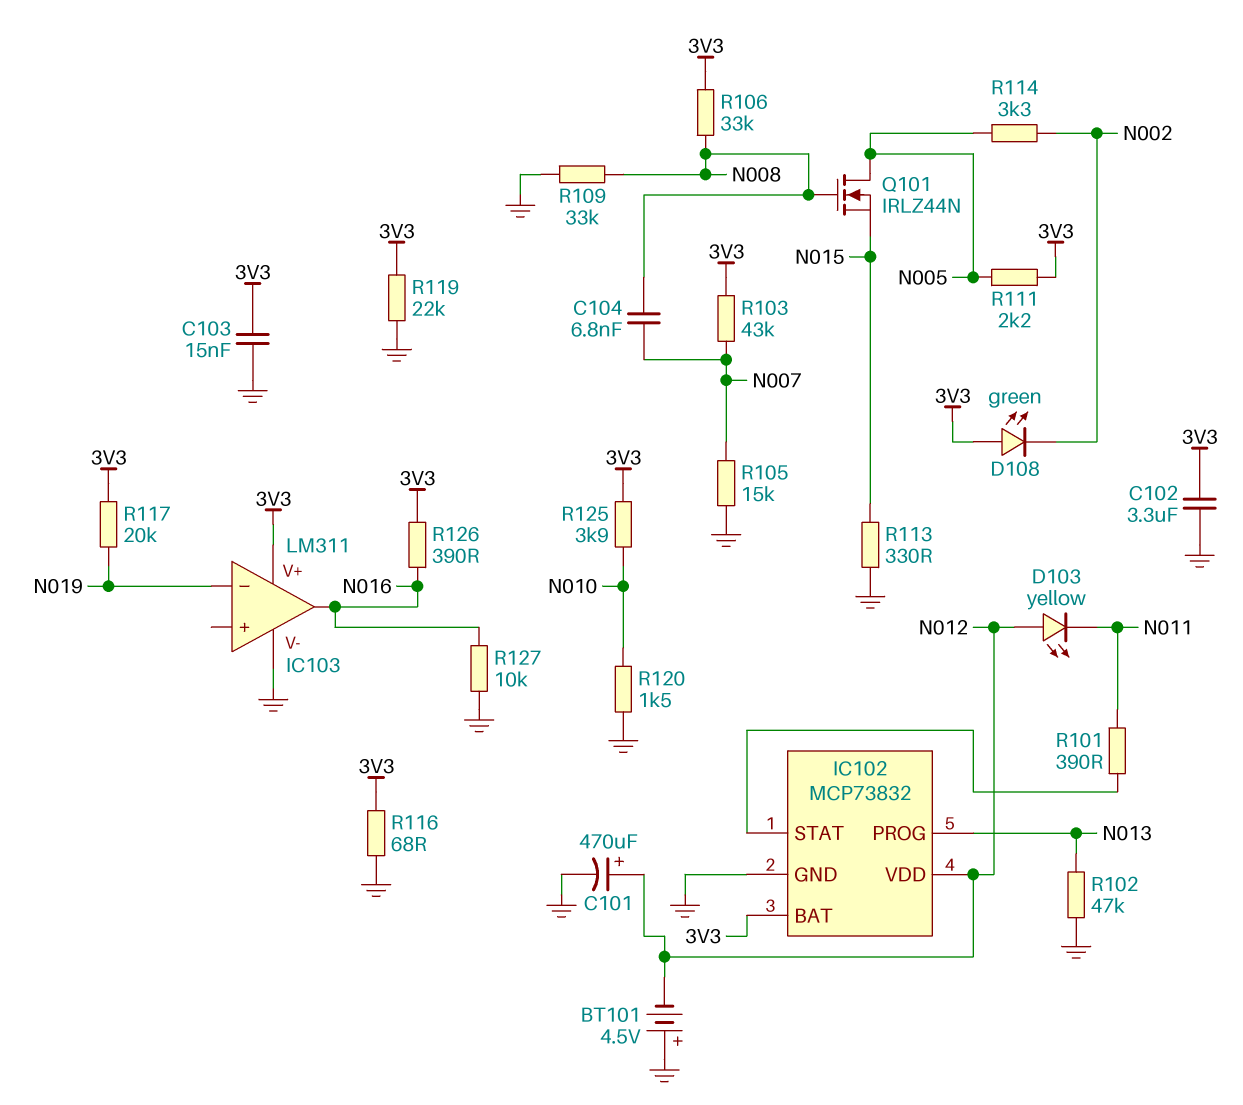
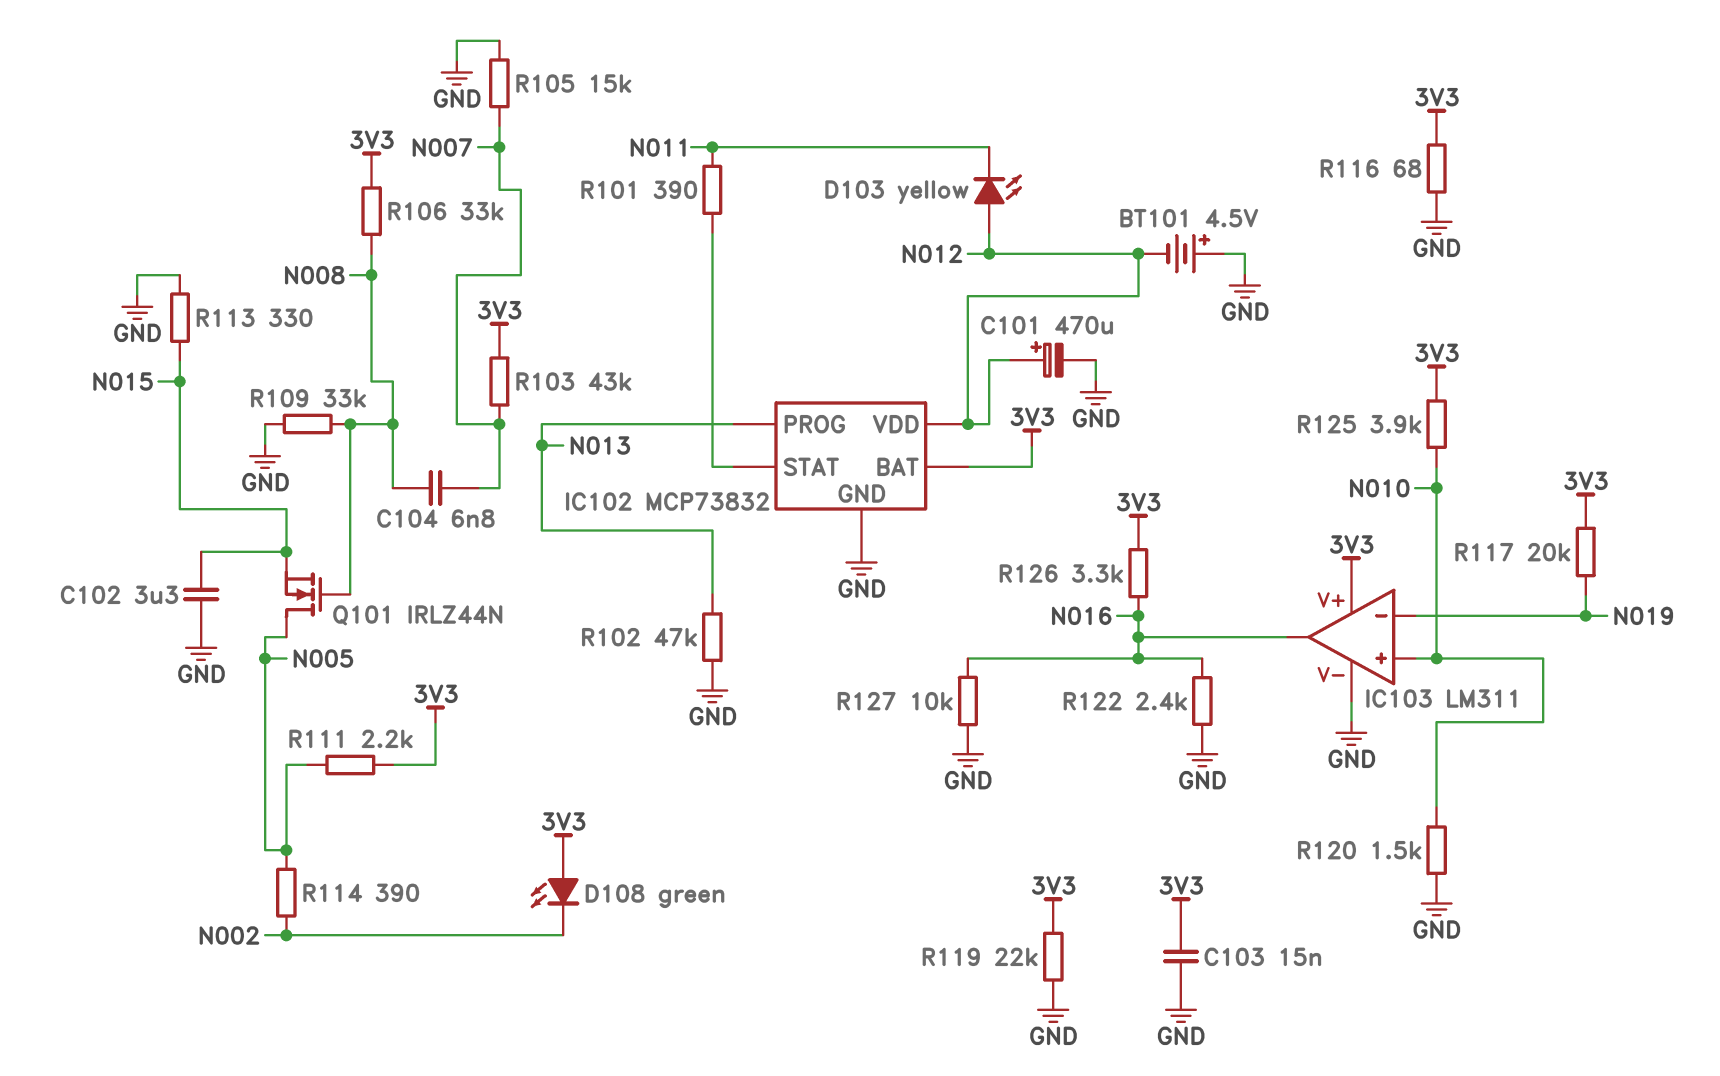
C102: 3.3uF (3V3, GND) -> 3.3uF (GND, N015)
IC103 pin in+: none -> N010
R114: 3.3k (N002, N005) -> 390 (N002, N005)
R122: none -> 2.4k (GND, N016)
R126: 390 (3V3, N016) -> 3.3k (3V3, N016)

